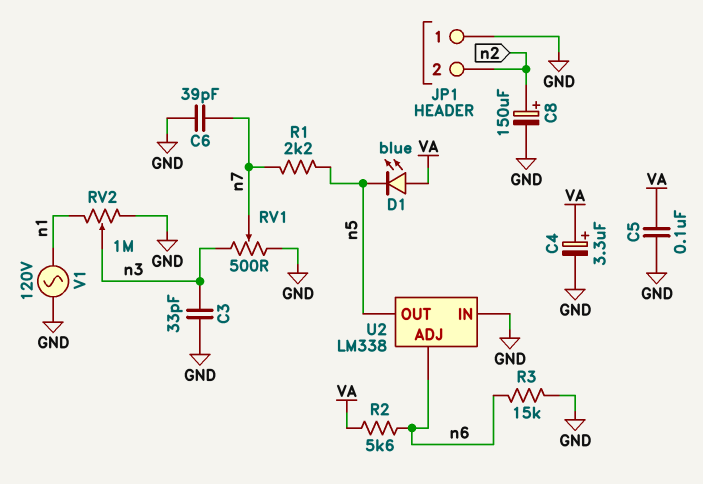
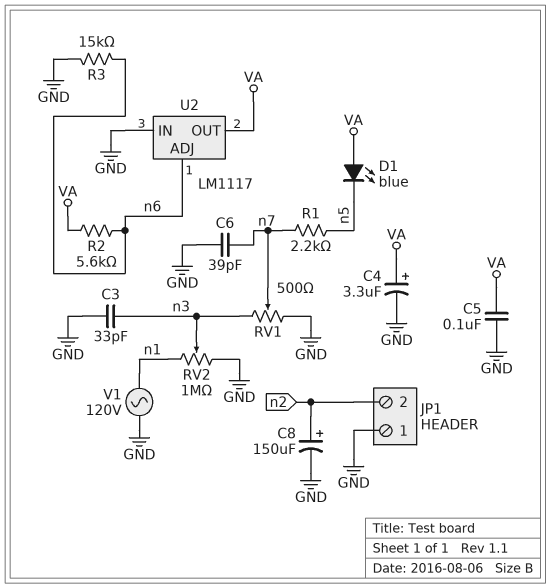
U2: LM338 -> LM1117
U2 pin OUT: n5 -> VA

